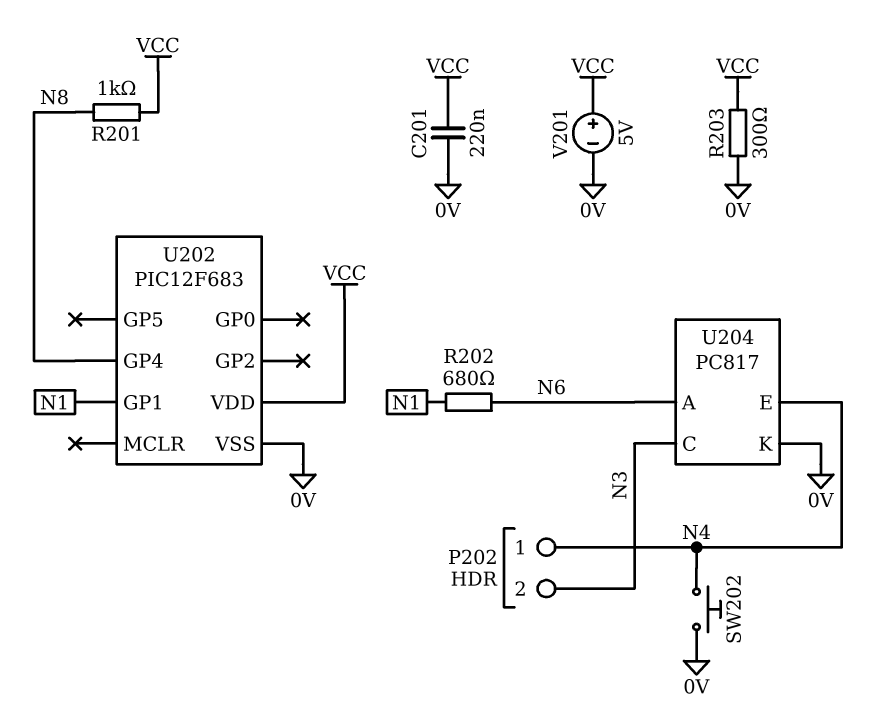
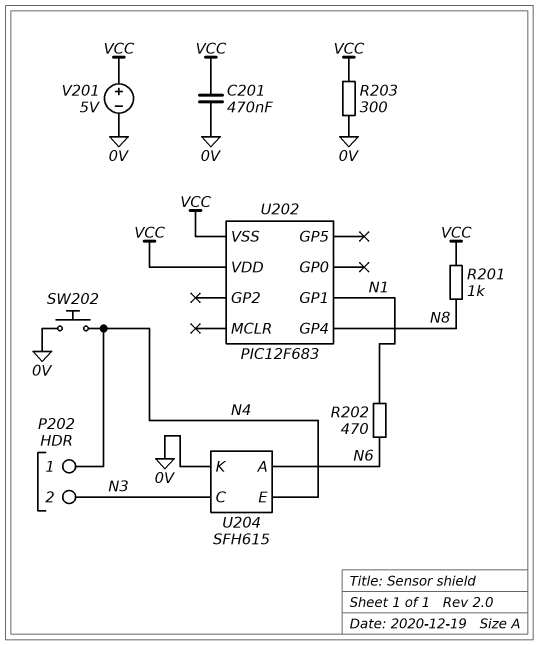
C201: 220nF (0V, VCC) -> 470nF (0V, VCC)
R202: 680 (N1, N6) -> 470 (N1, N6)
U202 pin VSS: 0V -> VCC
U204: PC817 -> SFH615

